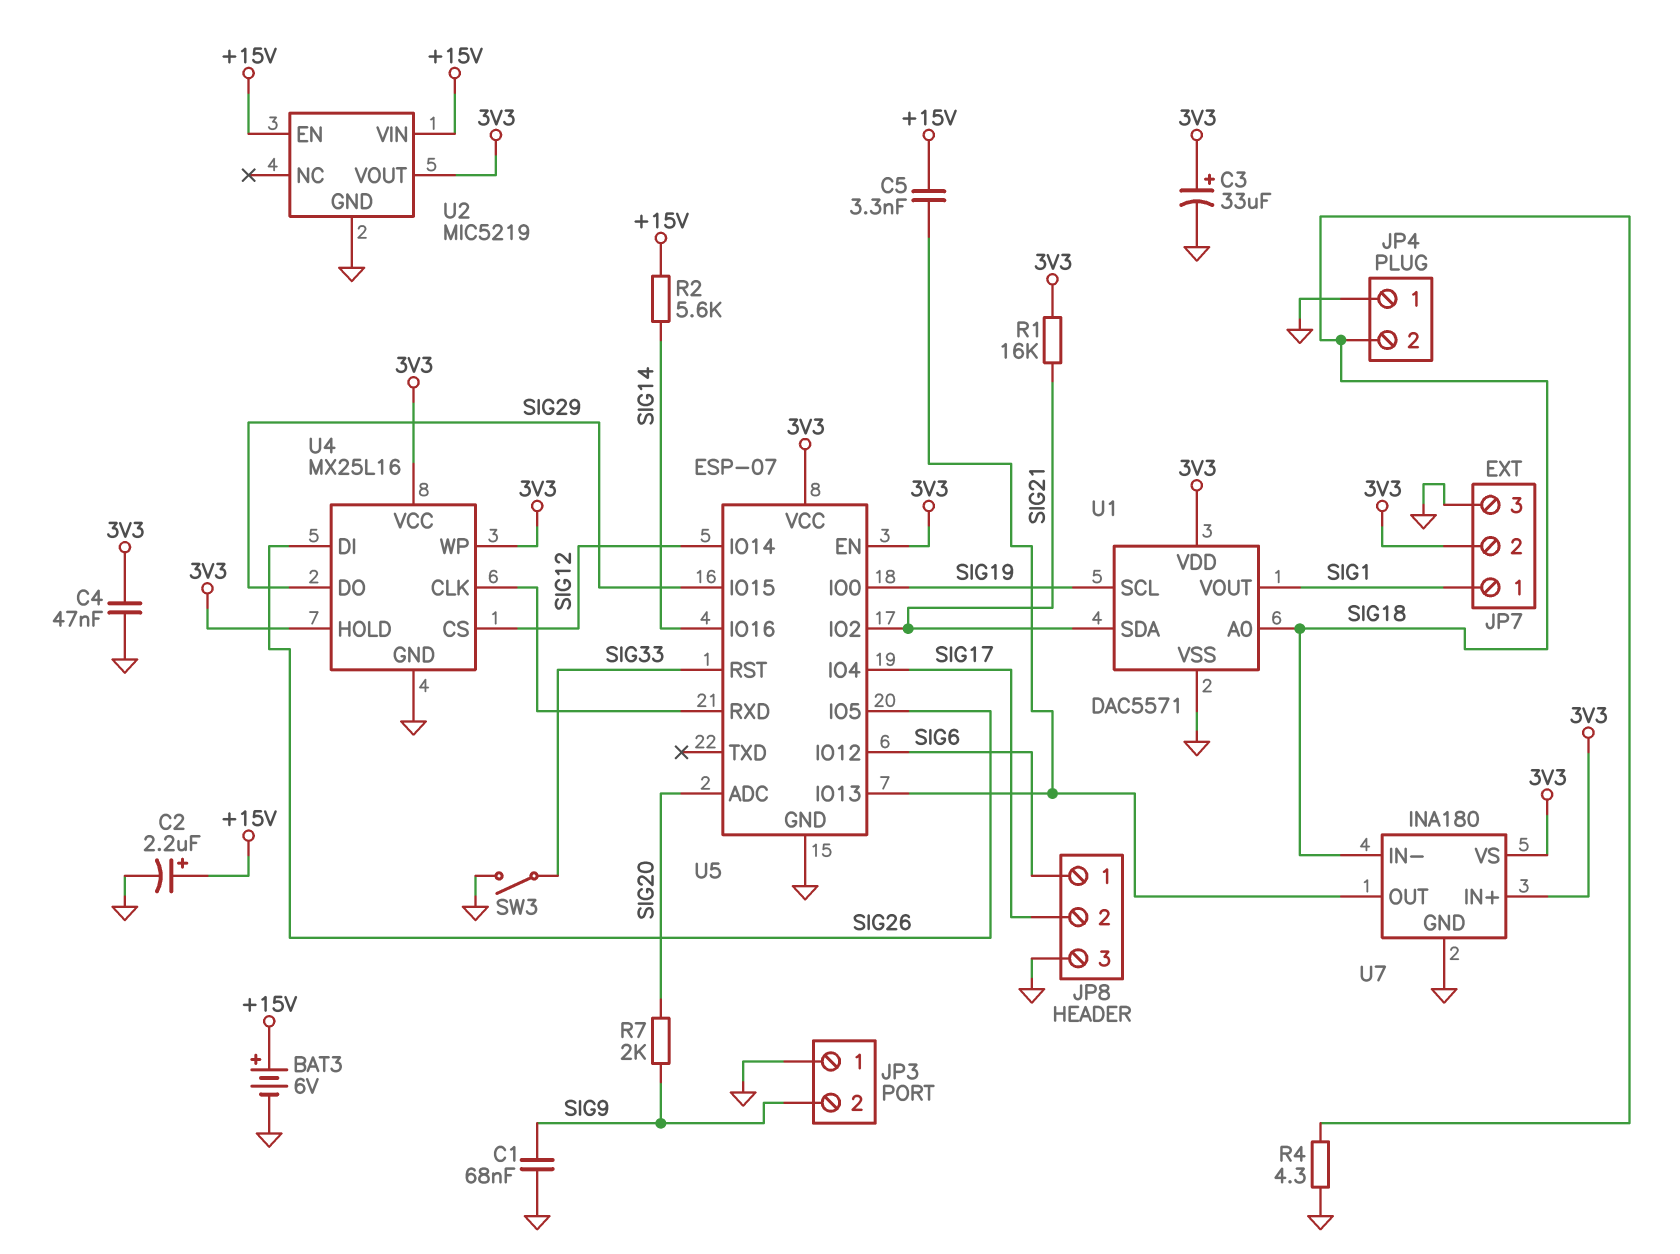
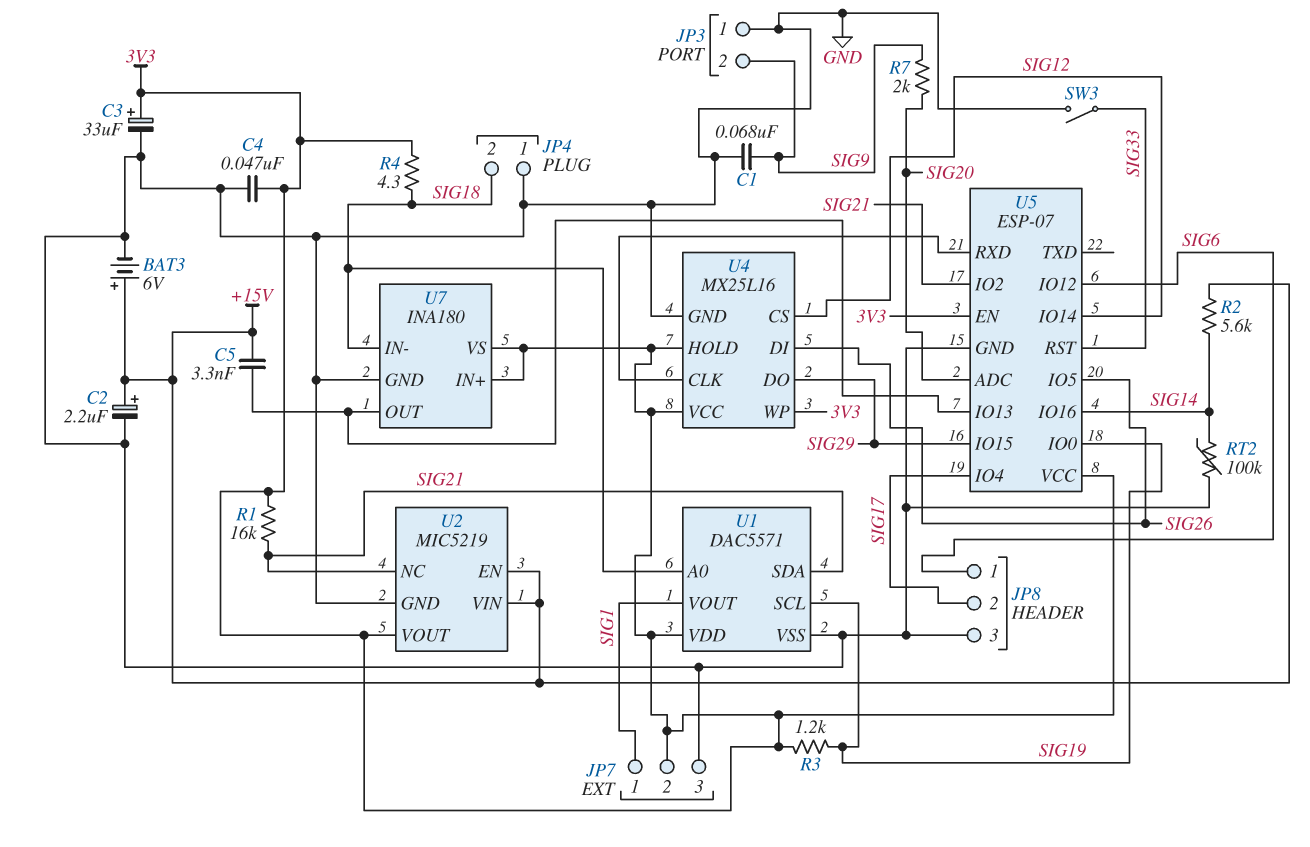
R3: none -> 1.2k (3V3, SIG19)
R4: 4.3 (GND, SIG18) -> 4.3 (3V3, SIG18)
RT2: none -> 100k (GND, SIG14)
U2 pin NC: none -> SIG21

